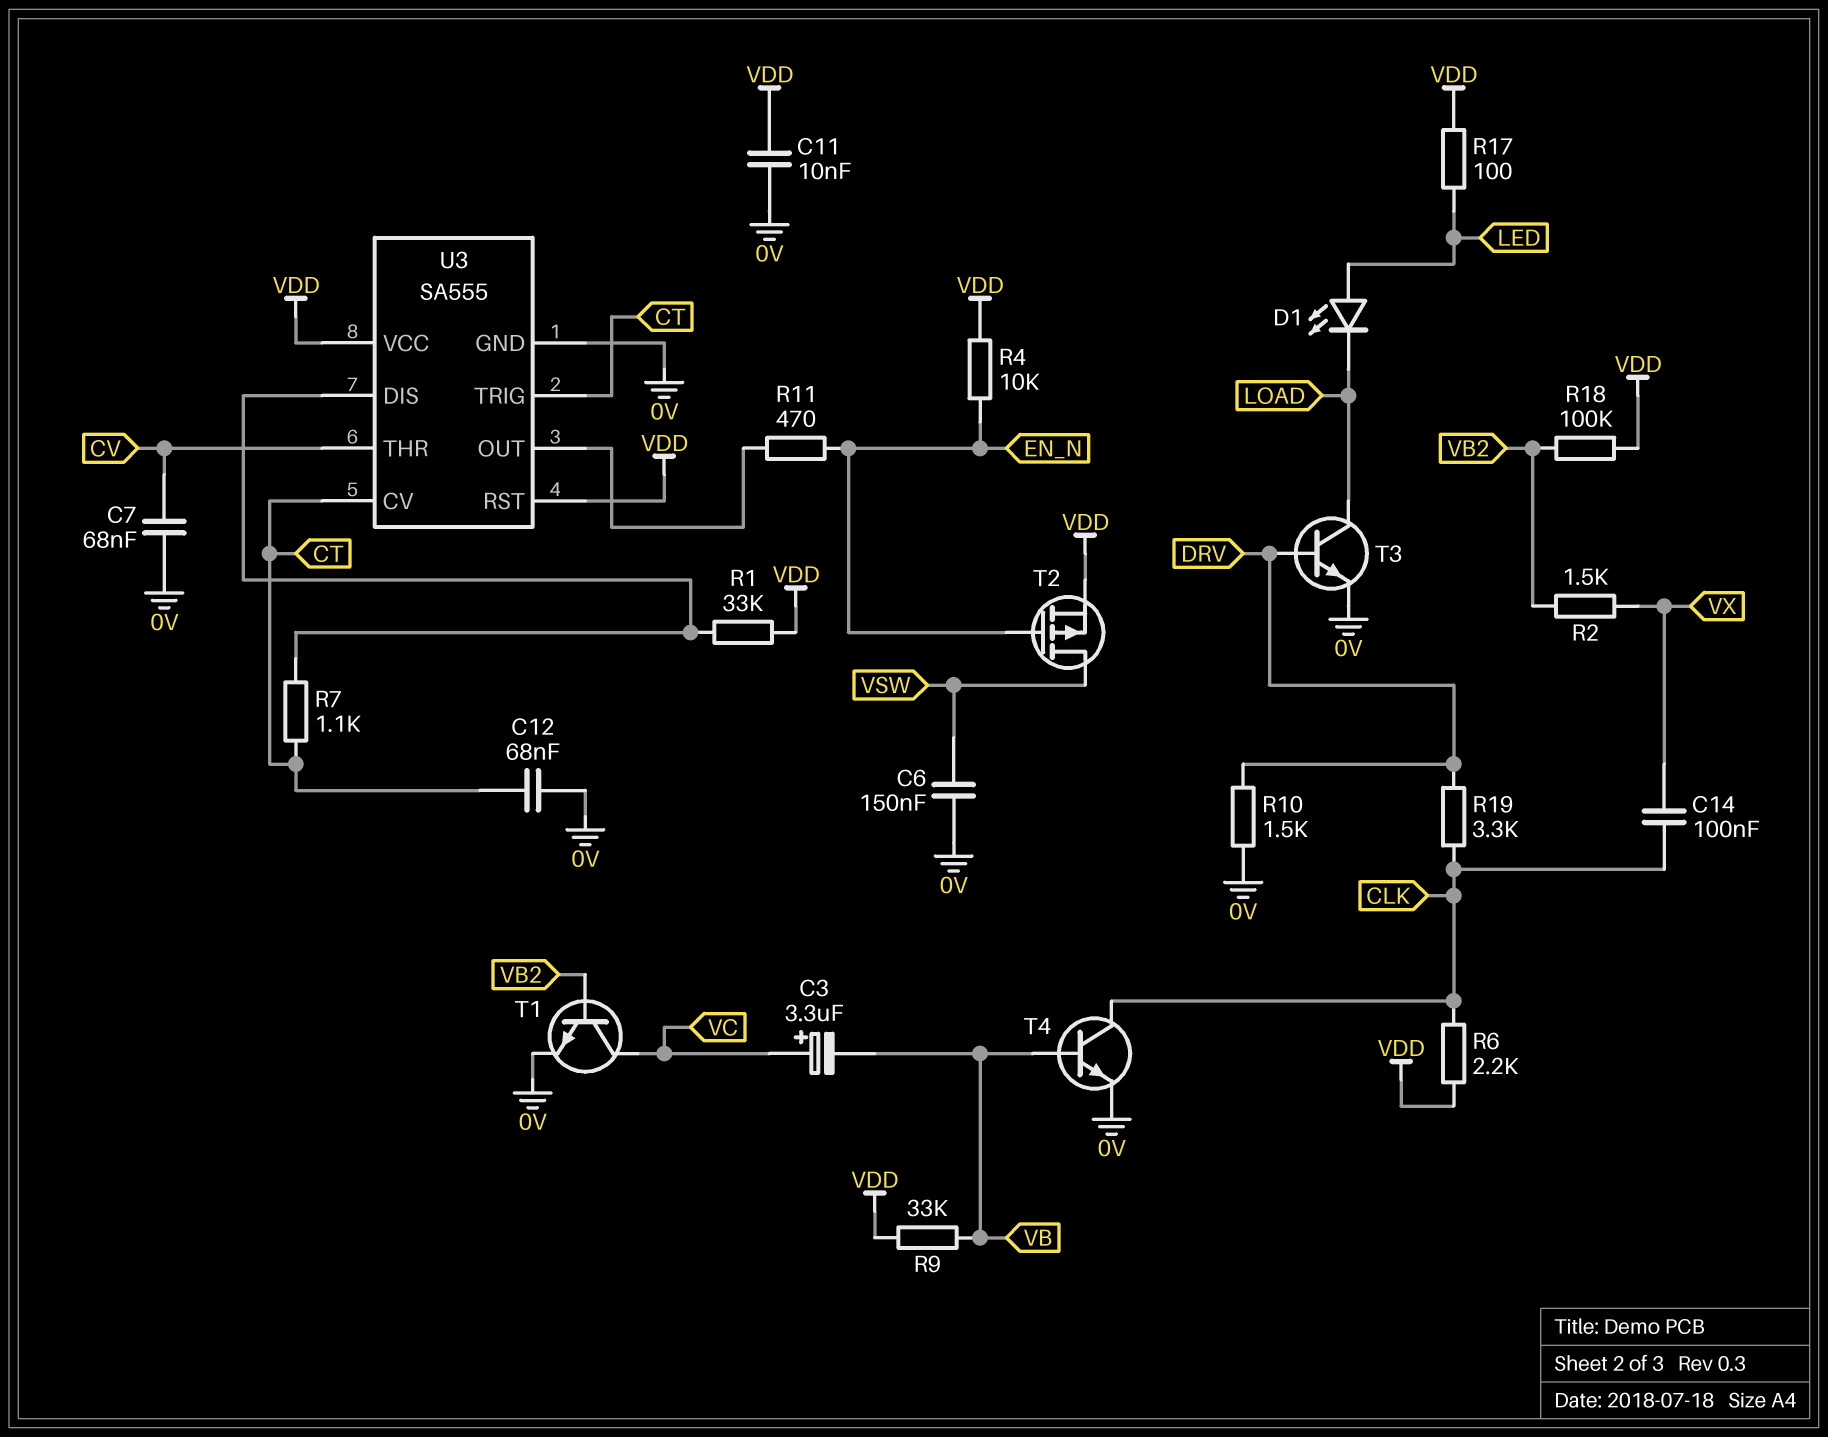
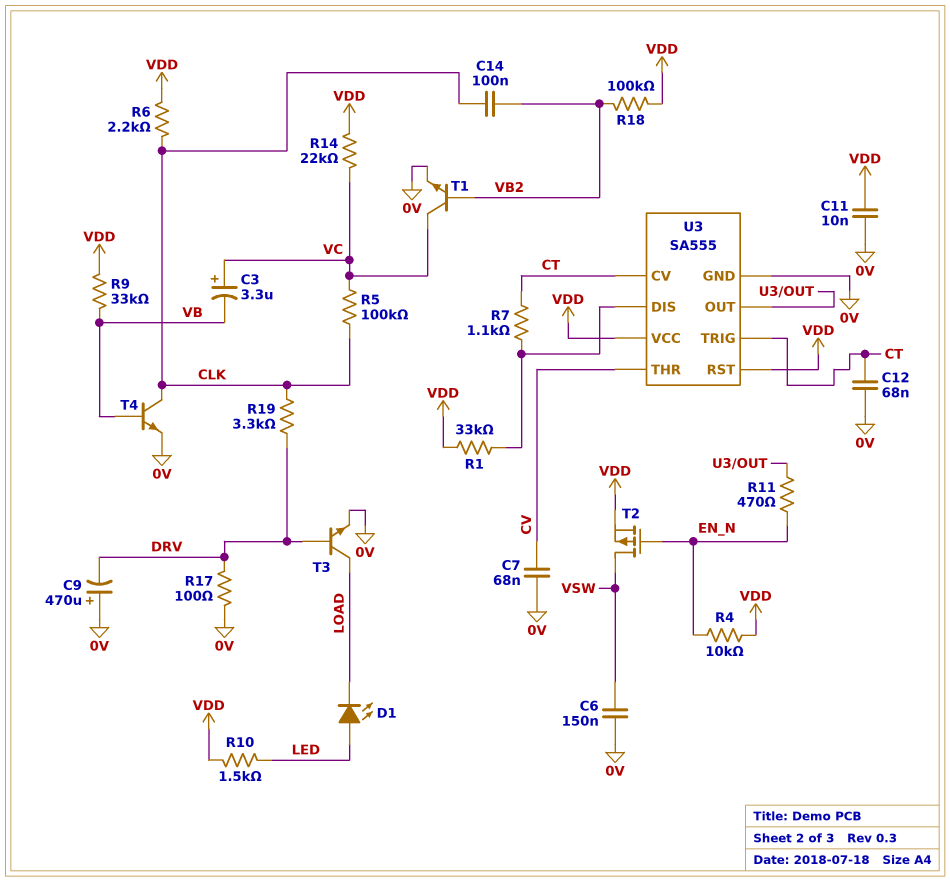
C9: none -> 470uF (plus 0V, minus DRV)
C14: 100nF (CLK, VX) -> 100nF (CLK, VB2)
R2: 1.5k (VB2, VX) -> none
R5: none -> 100k (CLK, VC)
R10: 1.5k (0V, DRV) -> 1.5k (LED, VDD)
R14: none -> 22k (VC, VDD)
R17: 100 (LED, VDD) -> 100 (0V, DRV)

